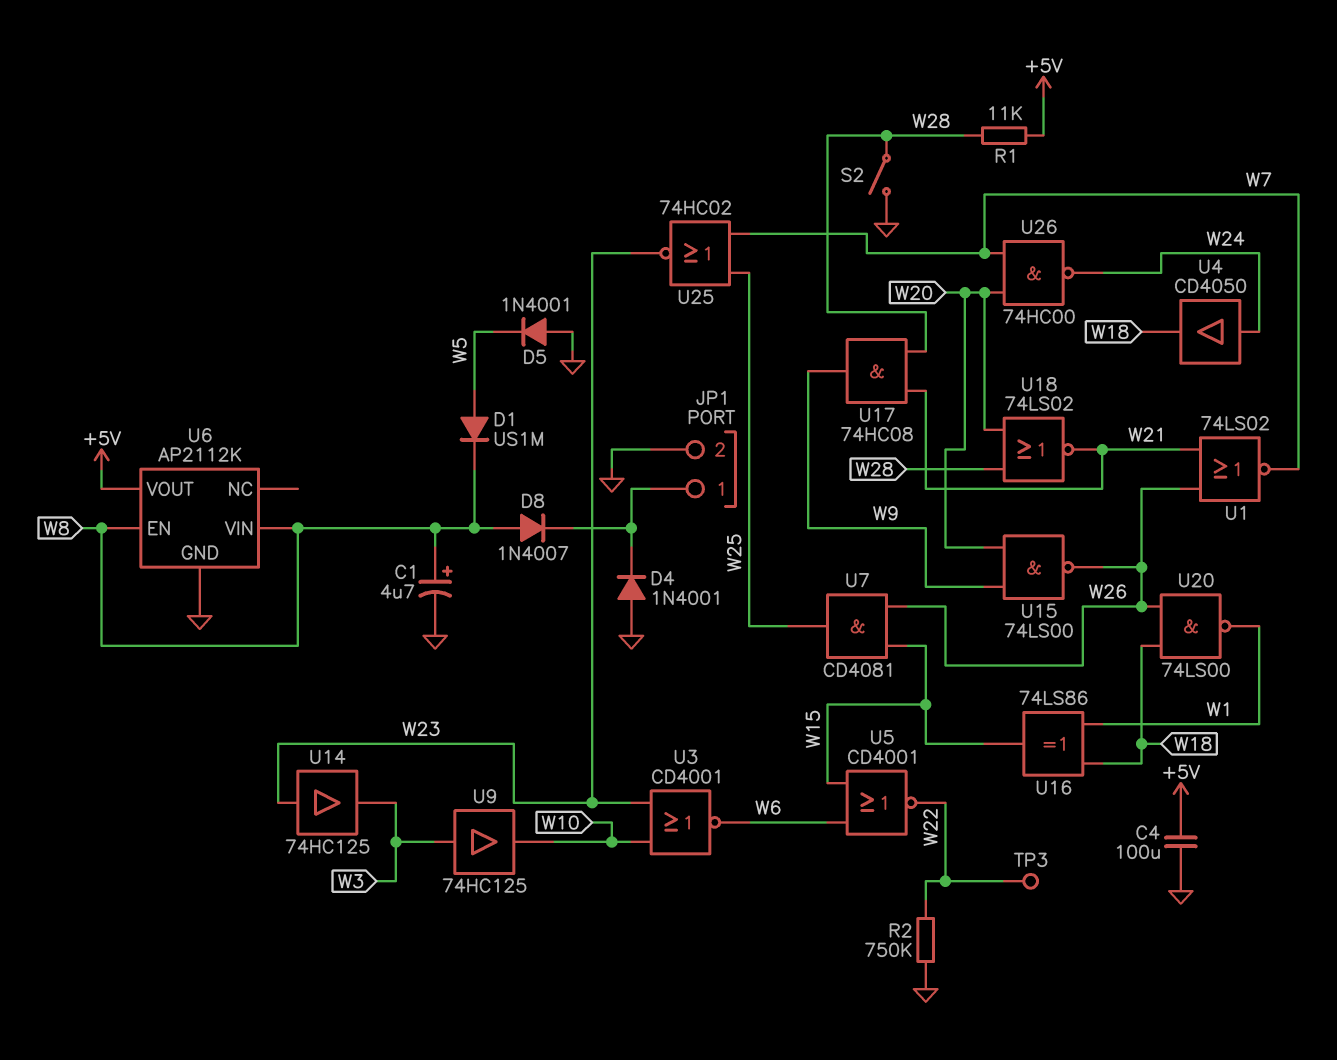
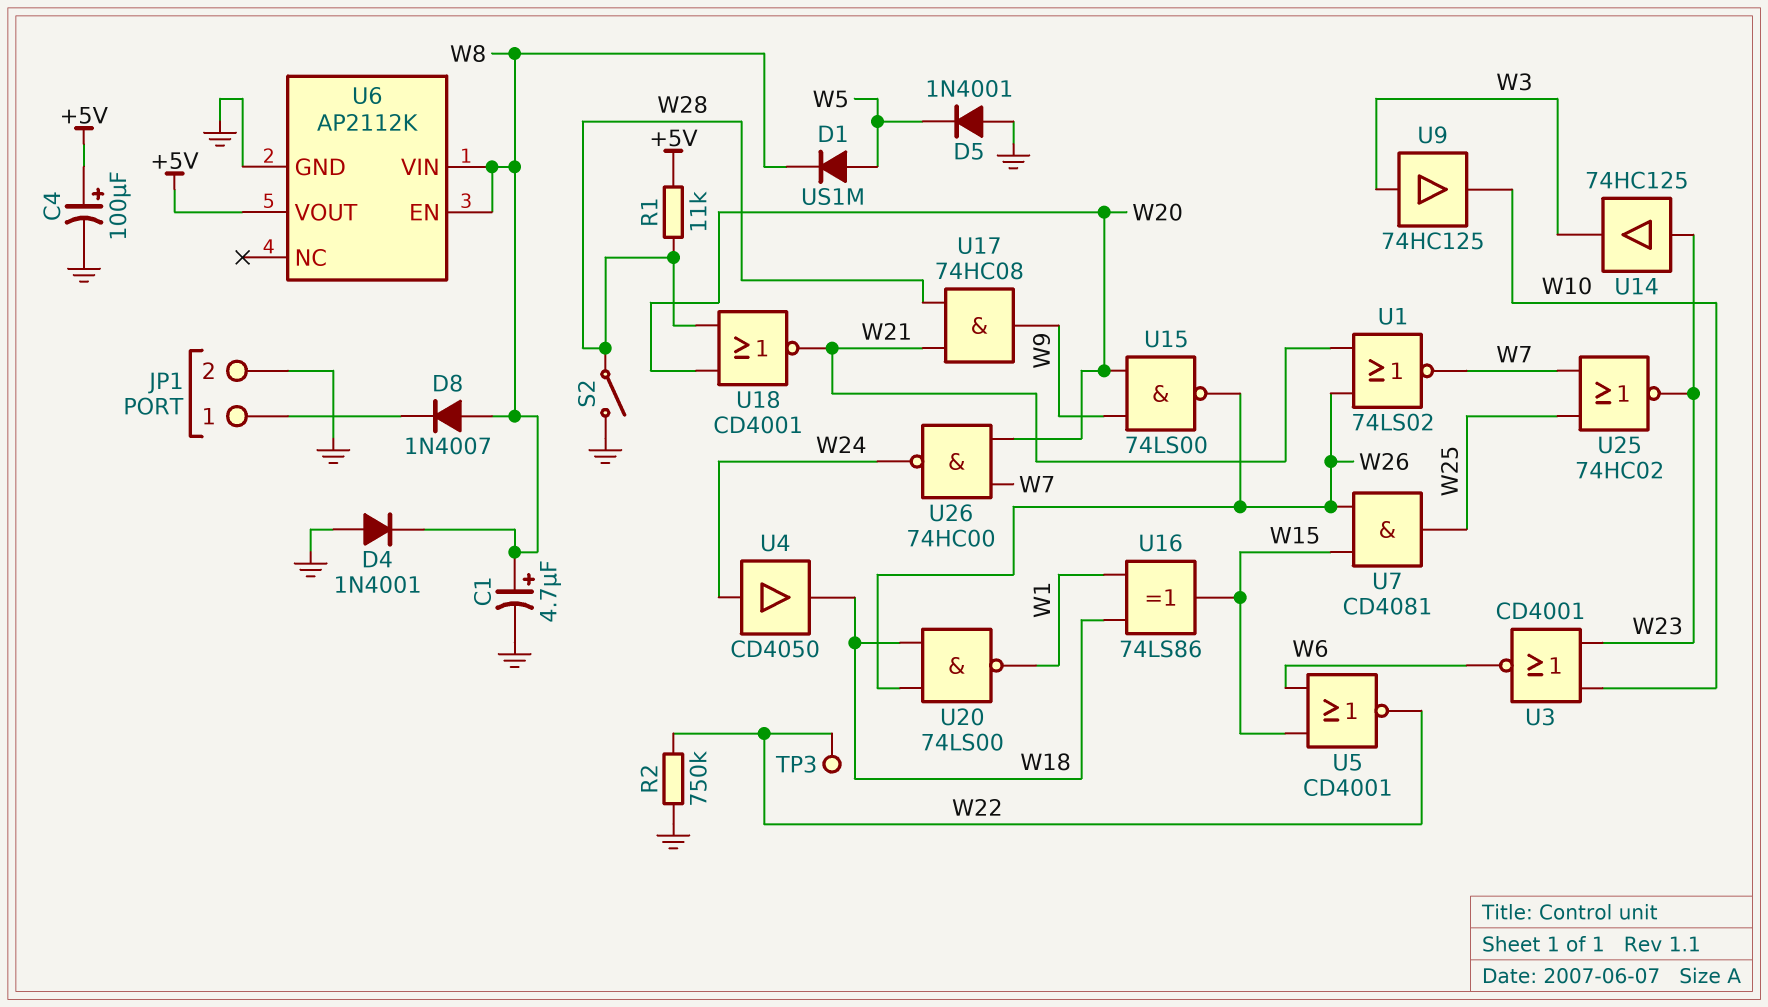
C4: 100uF (+5V, GND) -> 100uF (plus +5V, minus GND)
D4: diode 1N4001 (A GND, K JP1/1) -> diode 1N4001 (A GND, K W8)
U18: NOR 74LS02 (in W20, in W28, out W21) -> NOR CD4001 (in W20, in W28, out W21)

